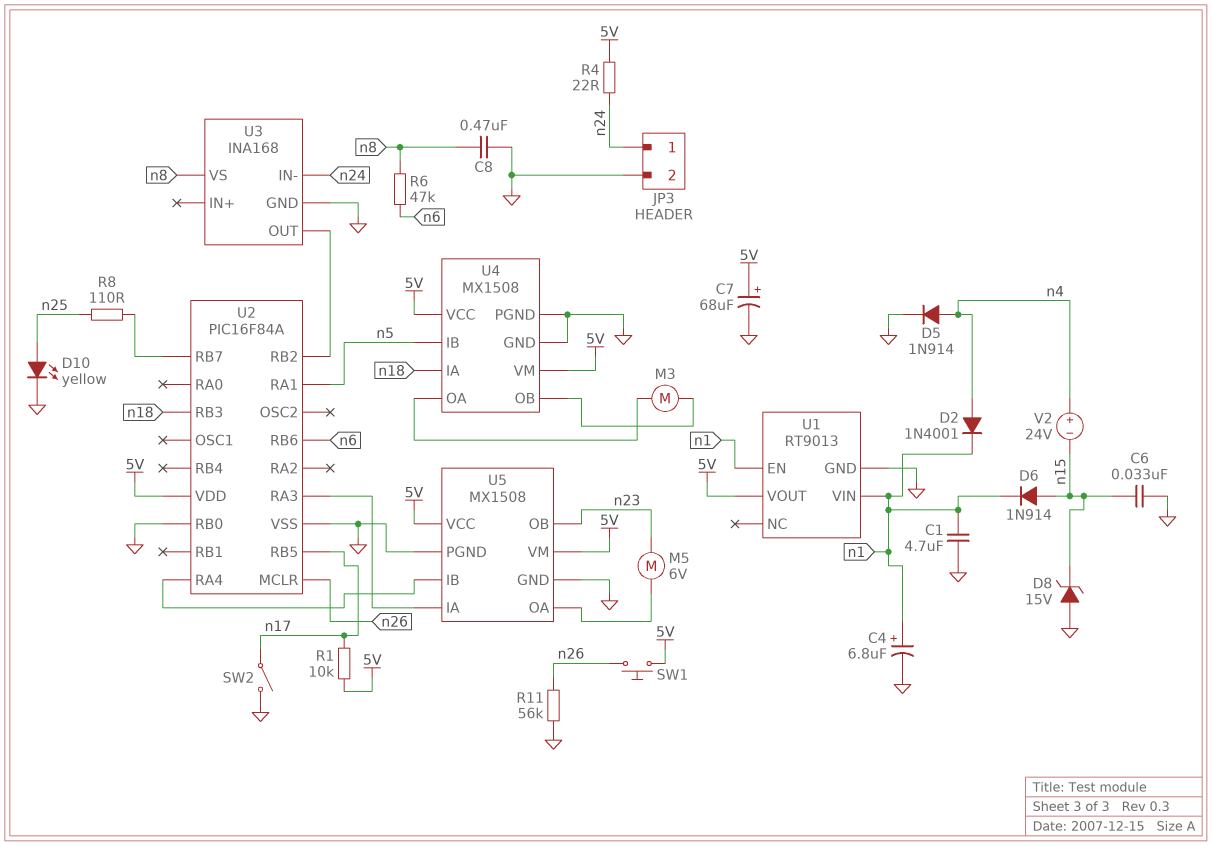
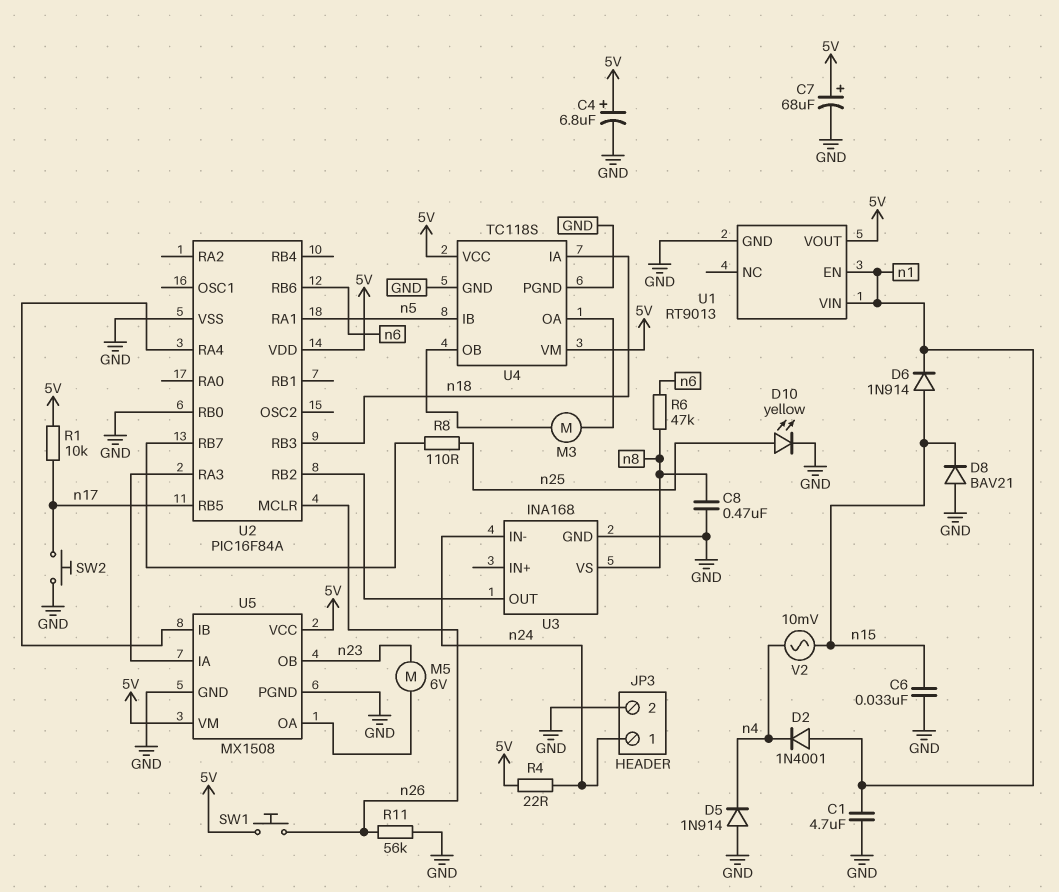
C4: 6.8uF (plus n1, minus GND) -> 6.8uF (plus 5V, minus GND)
D2: diode 1N4001 (A n4, K n1) -> diode 1N4001 (A n1, K n4)
D5: diode 1N914 (A n4, K GND) -> diode 1N914 (A GND, K n4)
D8: zener 15V (A GND, K n15) -> diode BAV21 (A GND, K n15)
SW2: switch (GND, n17) -> button (GND, n17)
U4: MX1508 -> TC118S
V2: 24V (plus n4, minus n15) -> AC 10mV (n4, n15)

